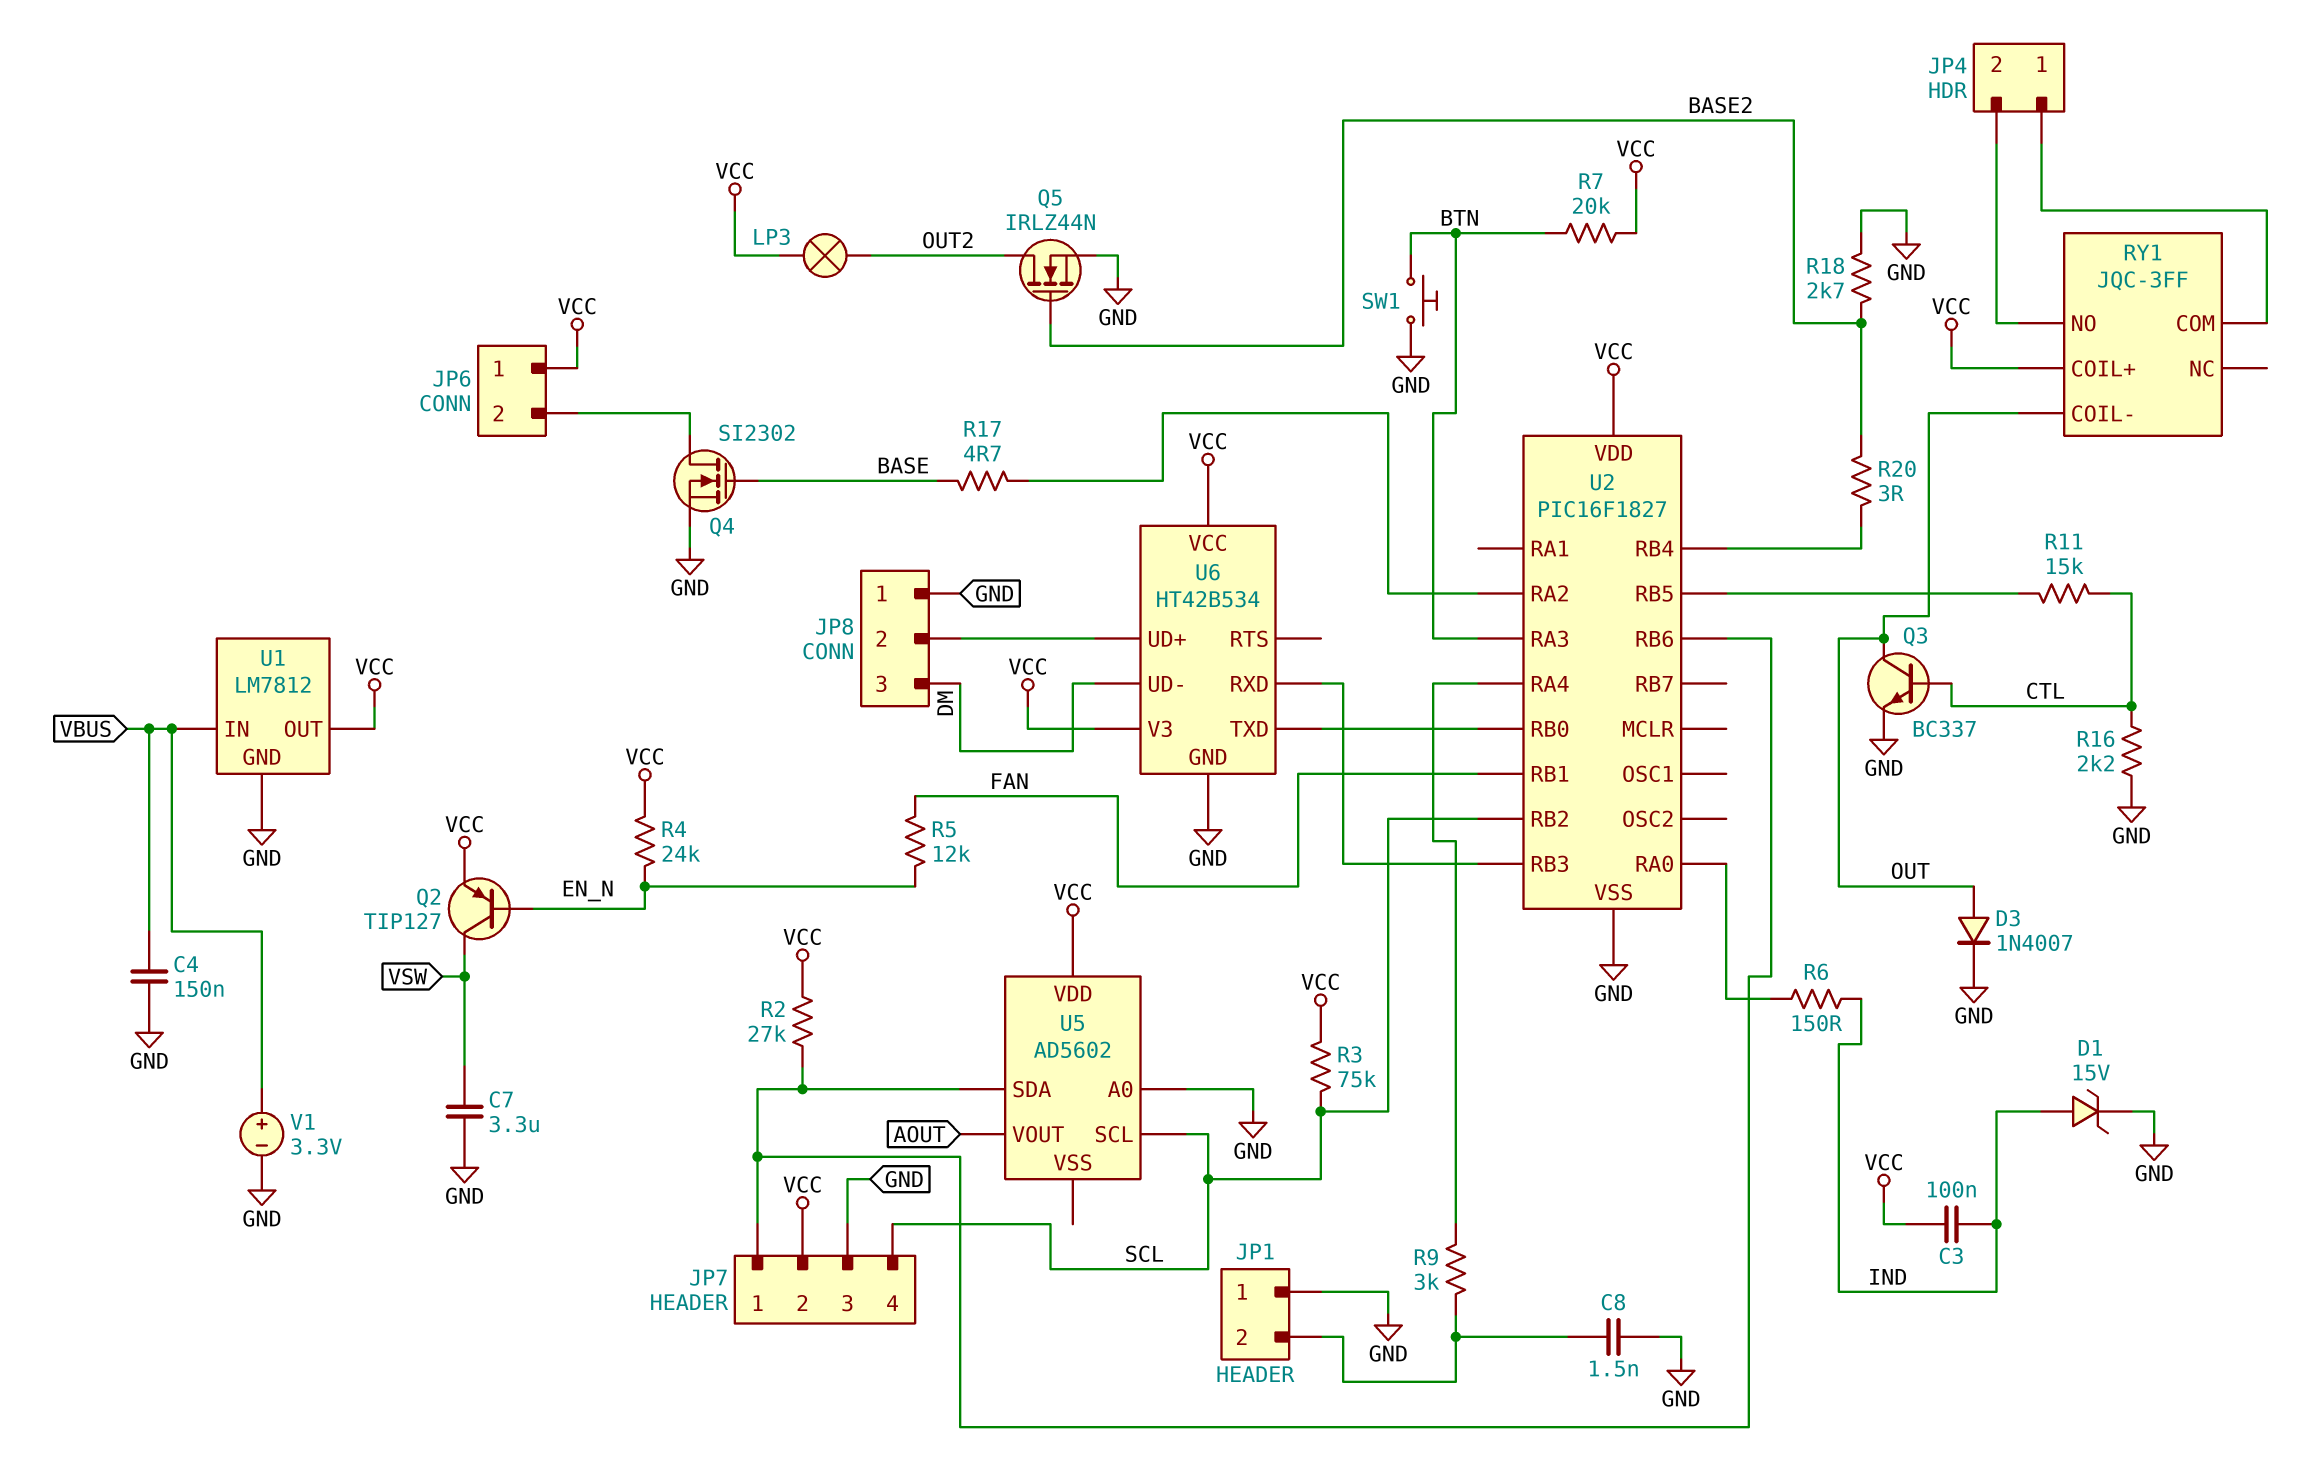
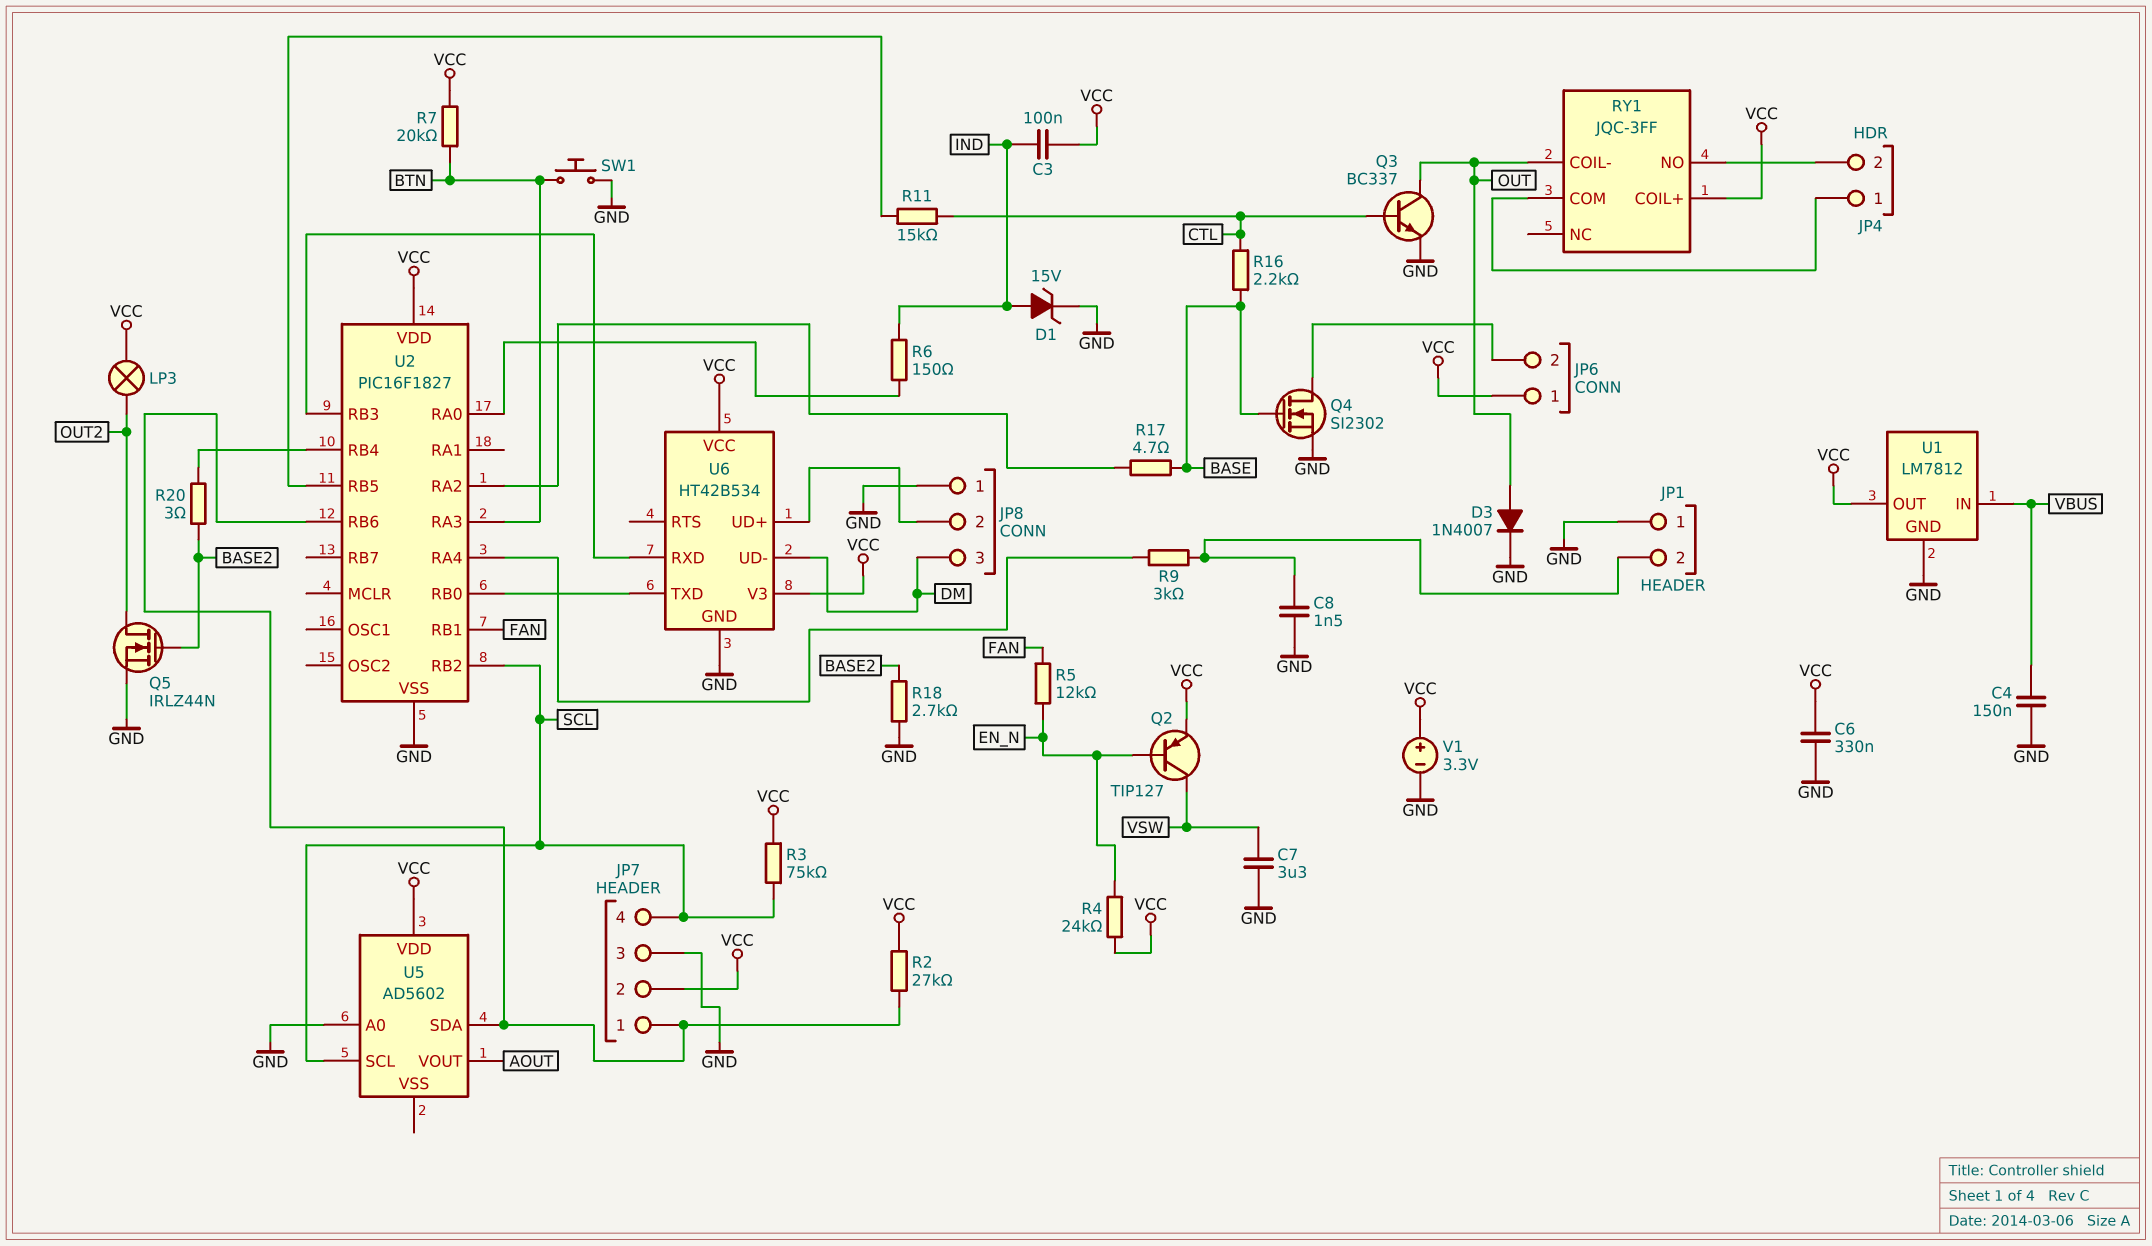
C6: none -> 330nF (GND, VCC)
R16: 2.2k (CTL, GND) -> 2.2k (BASE, CTL)
V1: 3.3V (plus VBUS, minus GND) -> 3.3V (plus VCC, minus GND)

